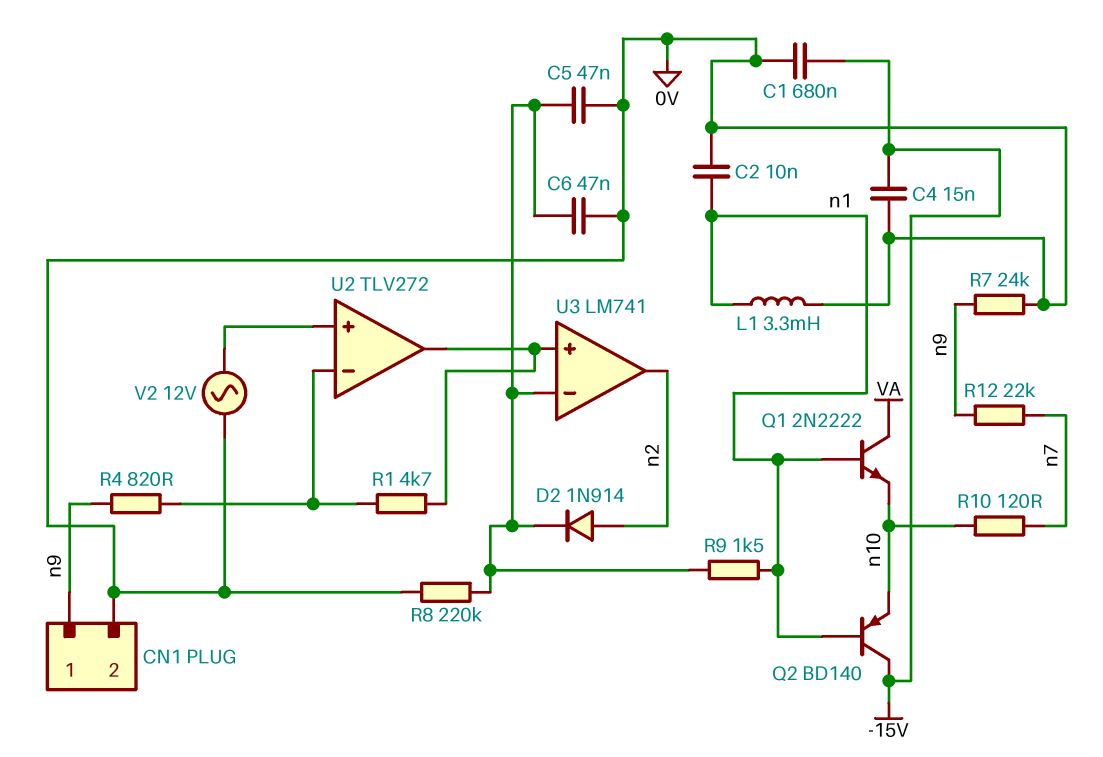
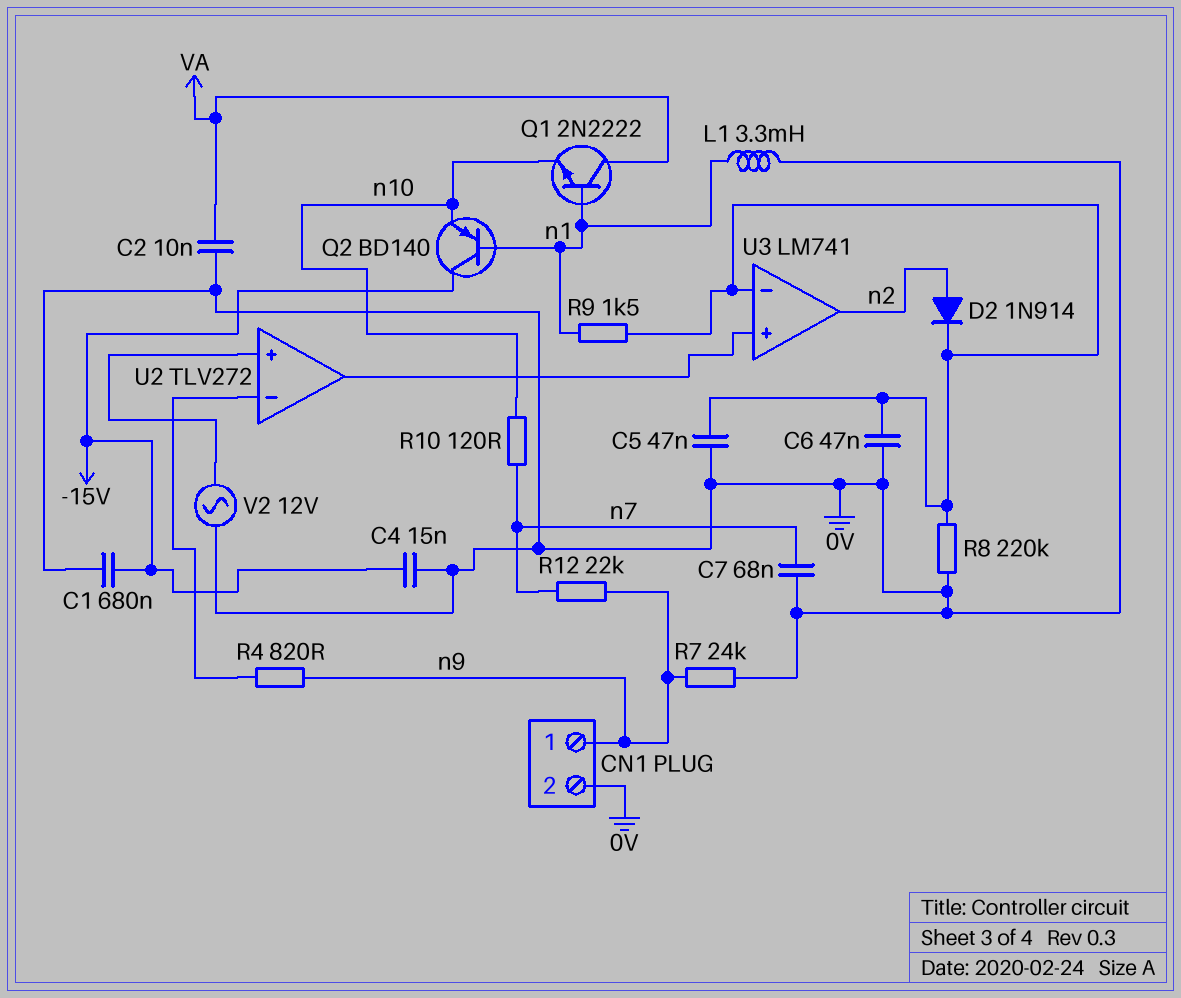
C2: 10nF (0V, n1) -> 10nF (0V, VA)
C7: none -> 68nF (0V, n7)
R1: 4.7k (U2/in-, U2/out) -> none

